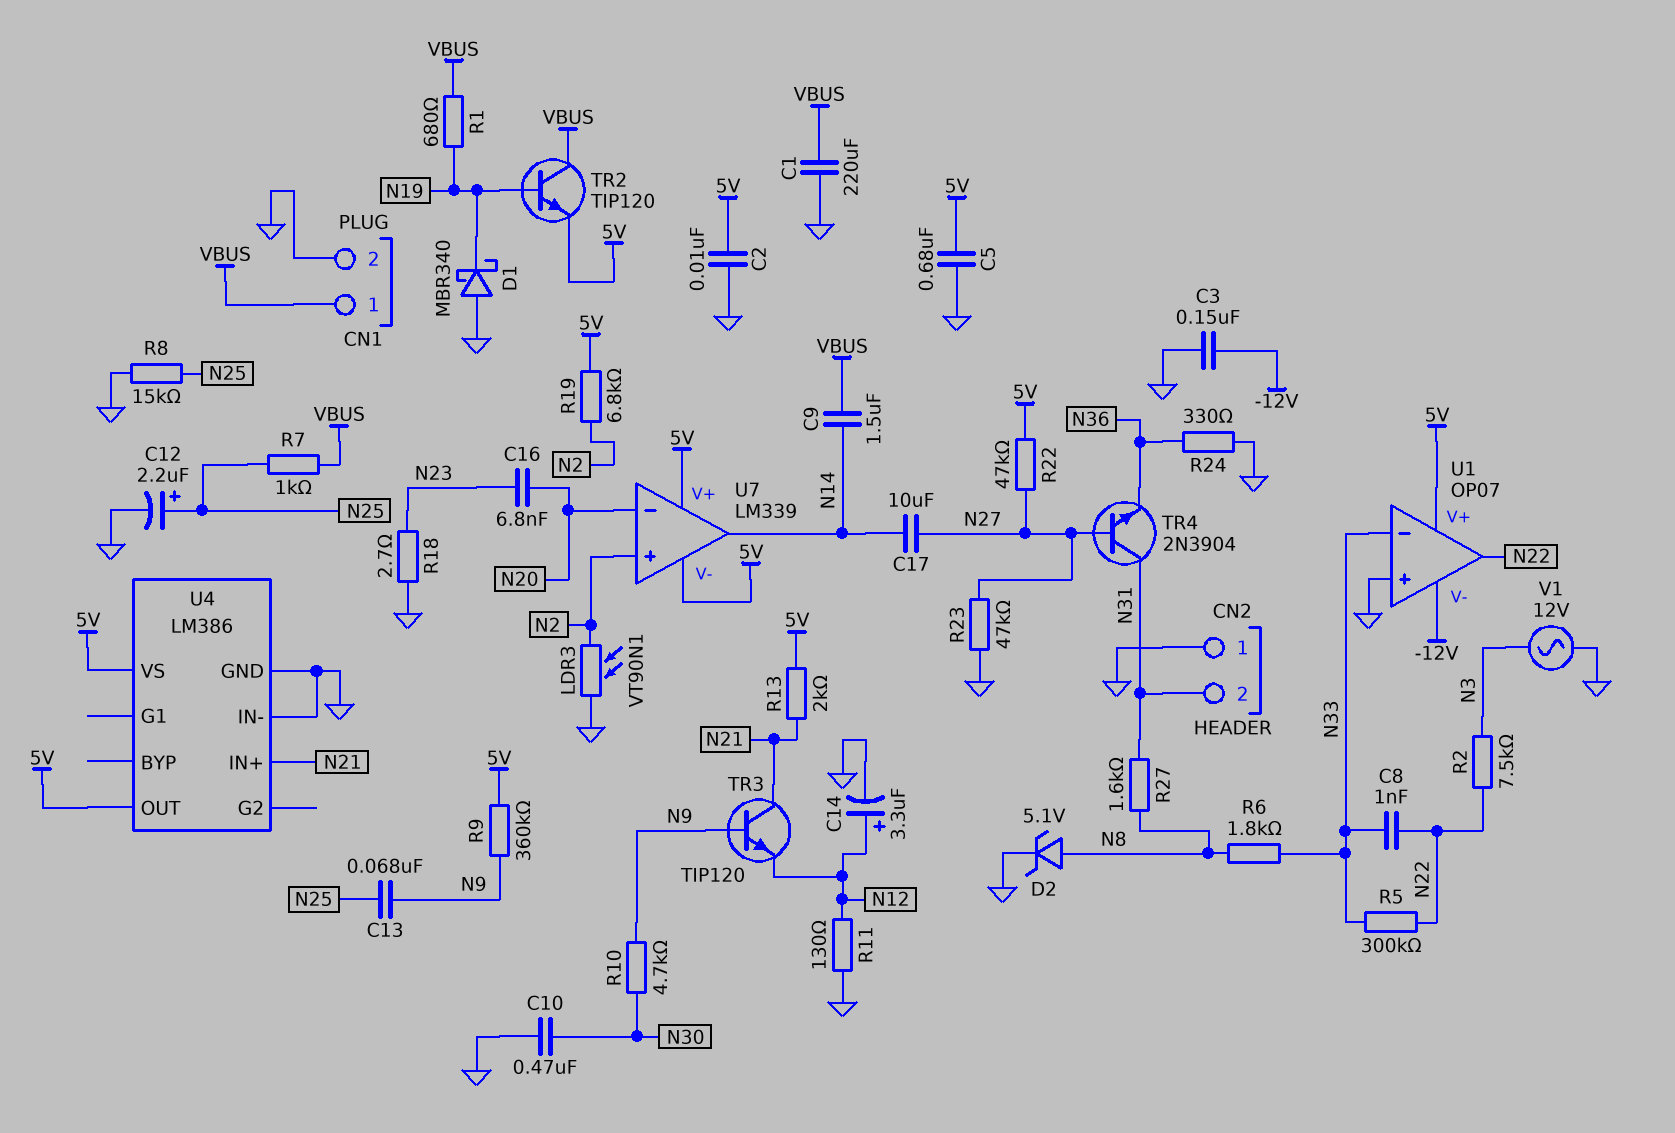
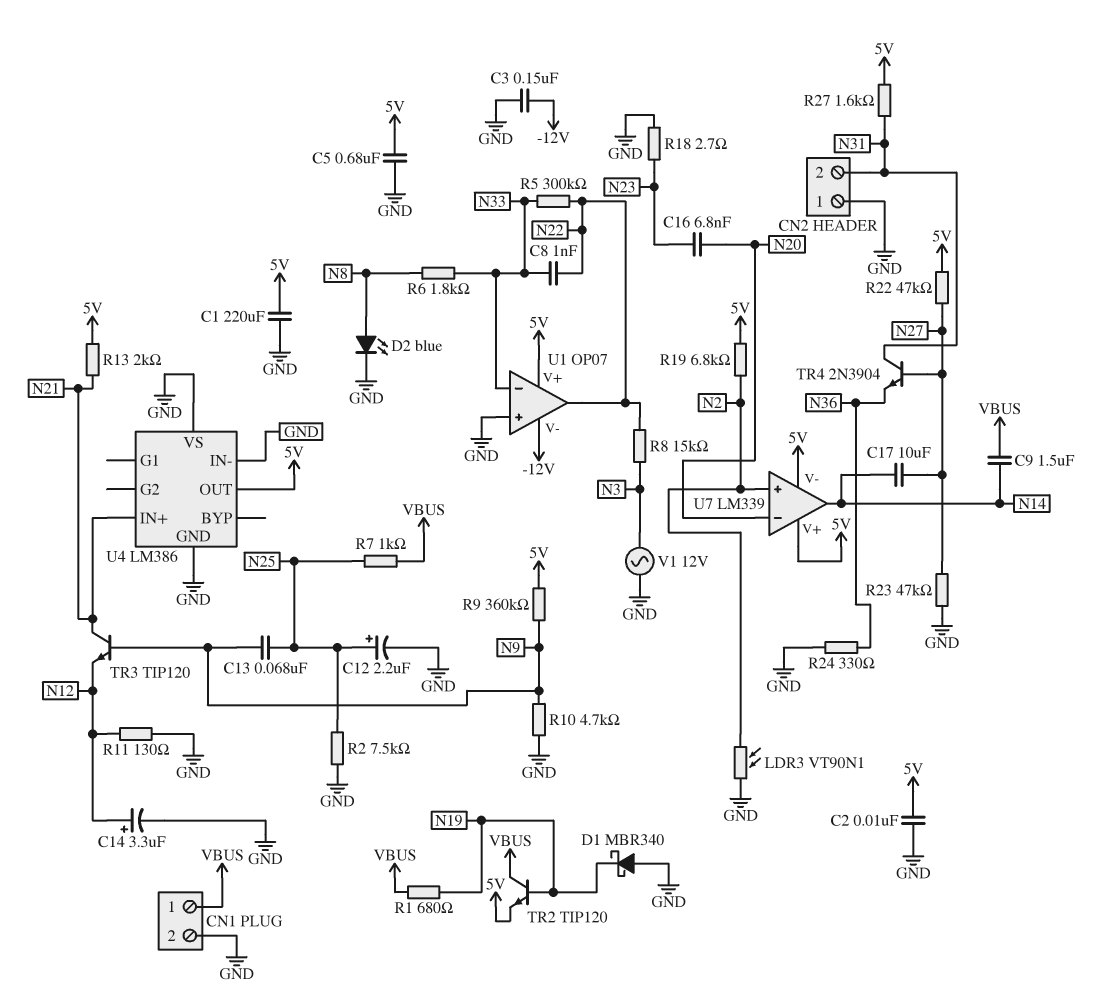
C1: 220uF (GND, VBUS) -> 220uF (5V, GND)
C10: 470nF (GND, N30) -> none
D2: zener 5.1V (A N8, K GND) -> LED blue (A N8, K GND)
R2: 7.5k (N3, N22) -> 7.5k (GND, N25)
R8: 15k (GND, N25) -> 15k (N3, N22)
R10: 4.7k (N9, N30) -> 4.7k (GND, N9)
R27: 1.6k (N8, N31) -> 1.6k (5V, N31)
U4 pin VS: 5V -> GND

